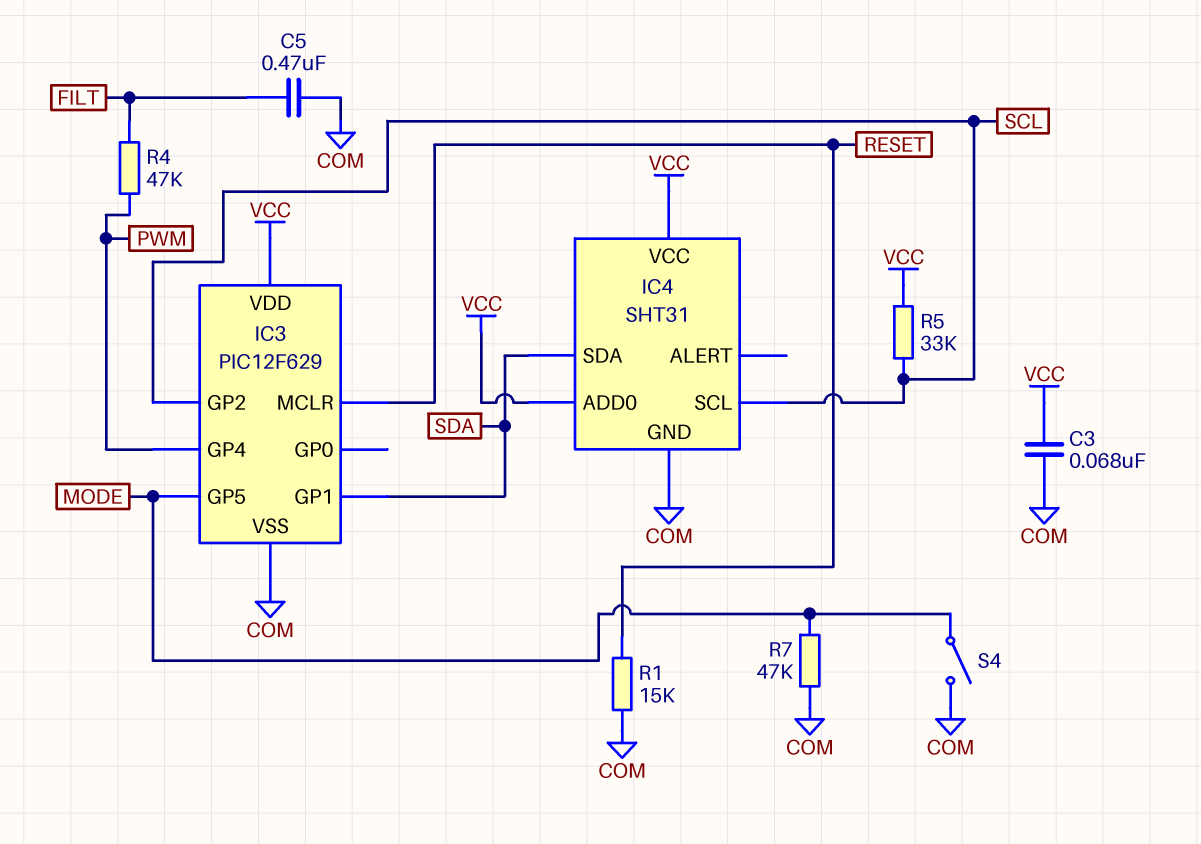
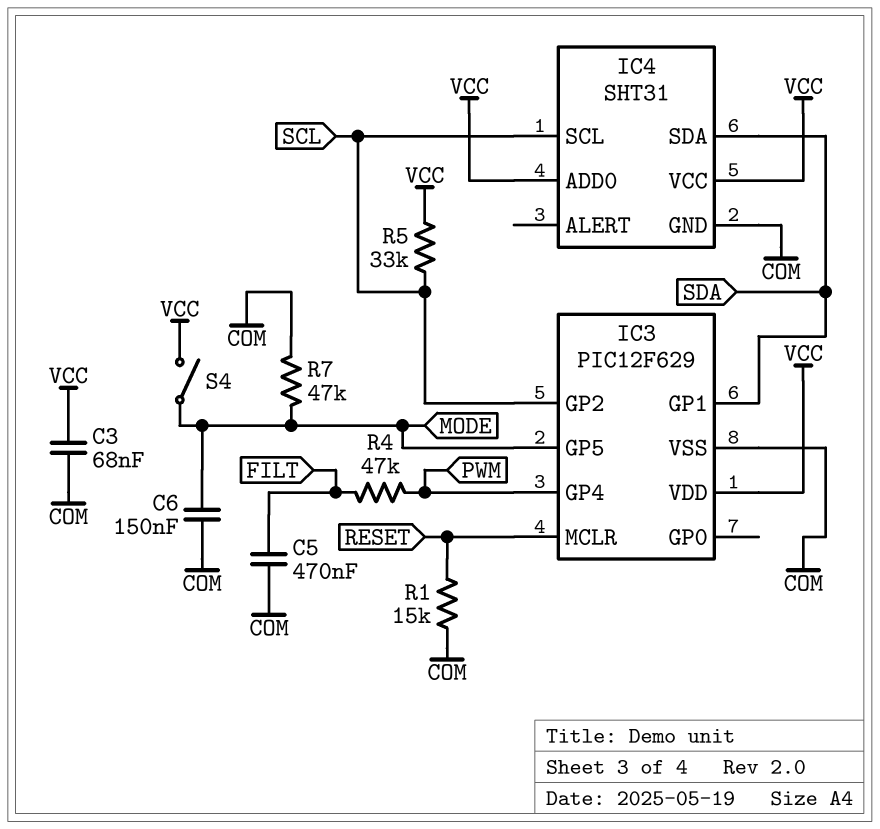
C6: none -> 150nF (COM, MODE)
S4: switch (COM, MODE) -> switch (MODE, VCC)

